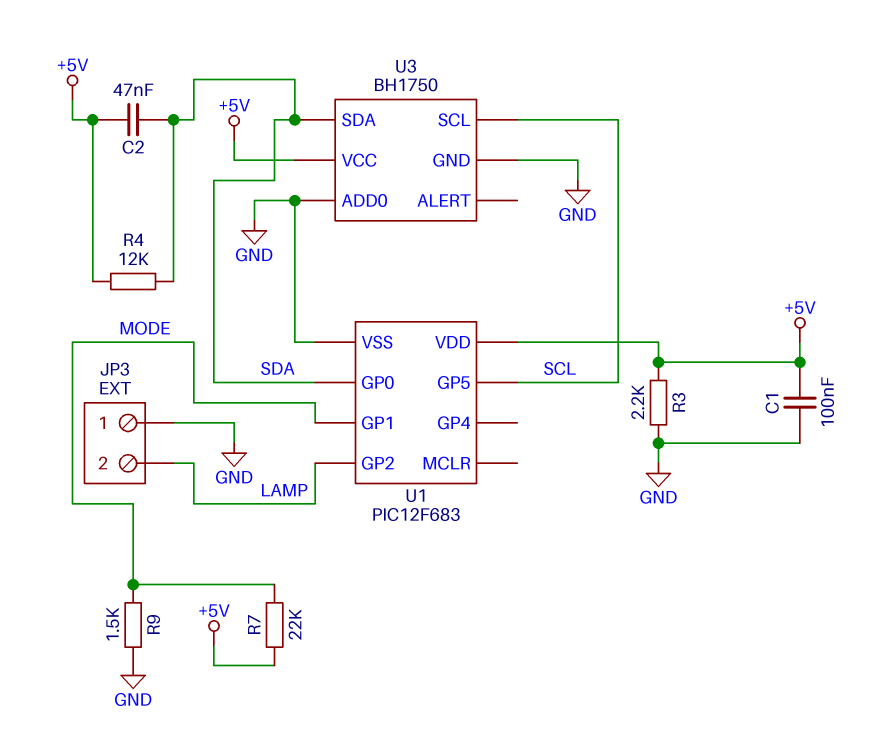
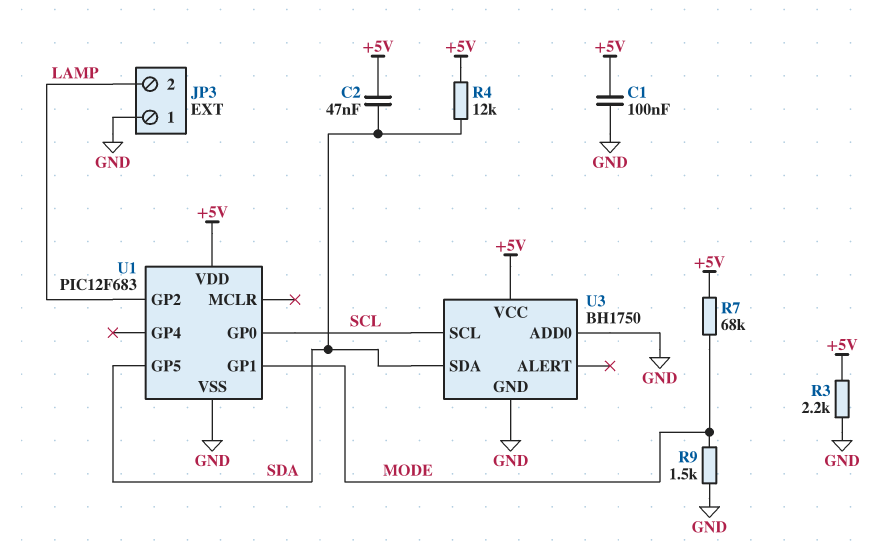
R7: 22k (+5V, MODE) -> 68k (+5V, MODE)
U1 pin GP0: SDA -> SCL
U1 pin GP5: SCL -> SDA

